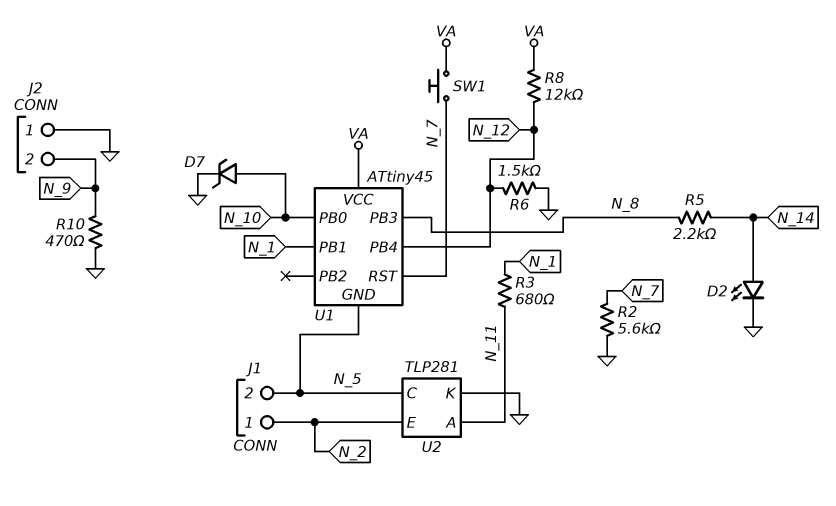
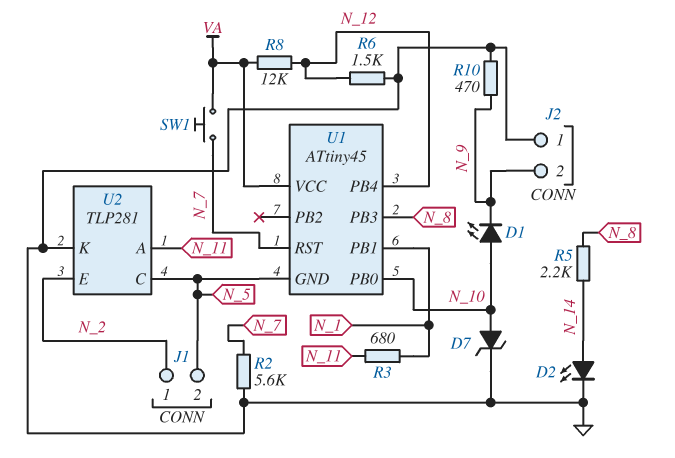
D1: none -> LED (A N_10, K N_9)

